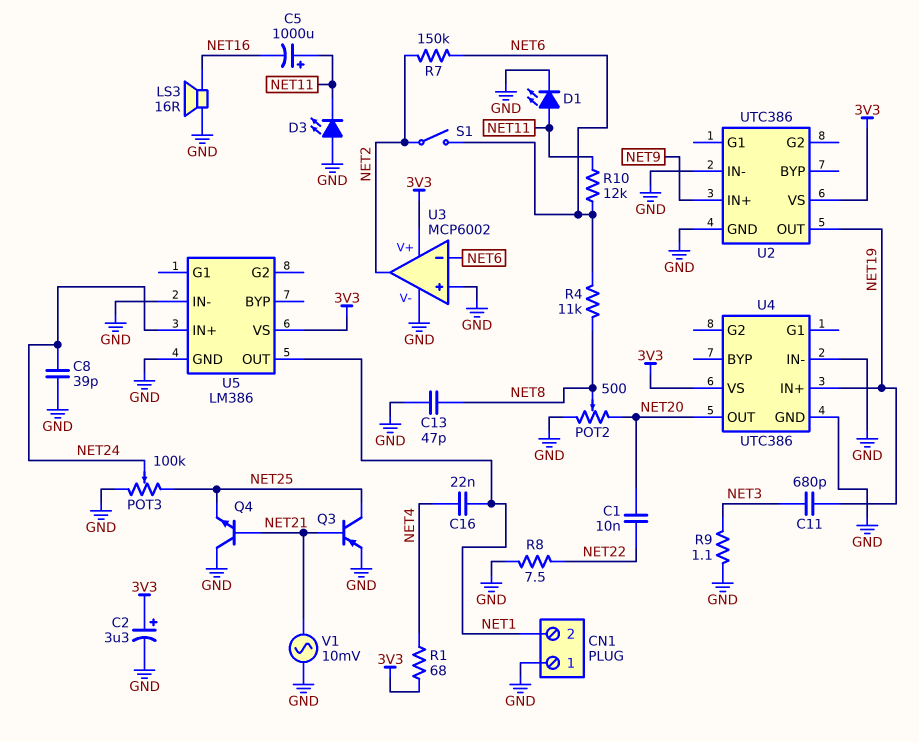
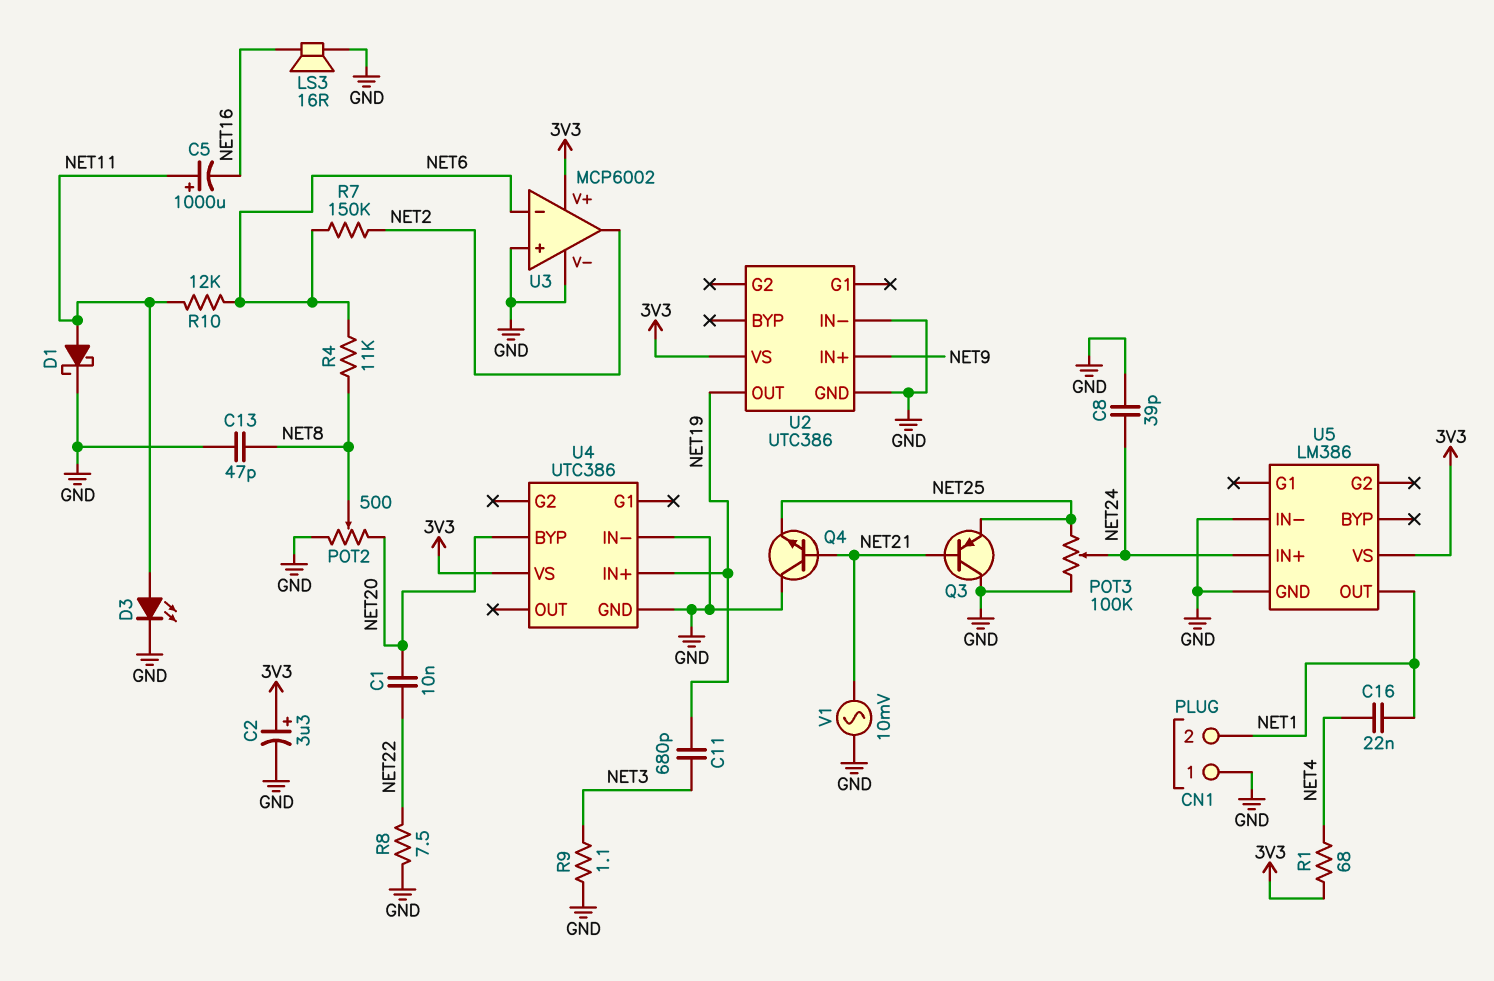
D1: LED (A NET11, K GND) -> schottky (A NET11, K GND)
D3: LED (A GND, K NET11) -> LED (A NET11, K GND)
Q3: PNP (B NET21, C NET25, E GND) -> PNP (B NET21, C GND, E NET25)
S1: switch (NET2, NET6) -> none
U4 pin BYP: none -> NET20
U4 pin OUT: NET20 -> none

